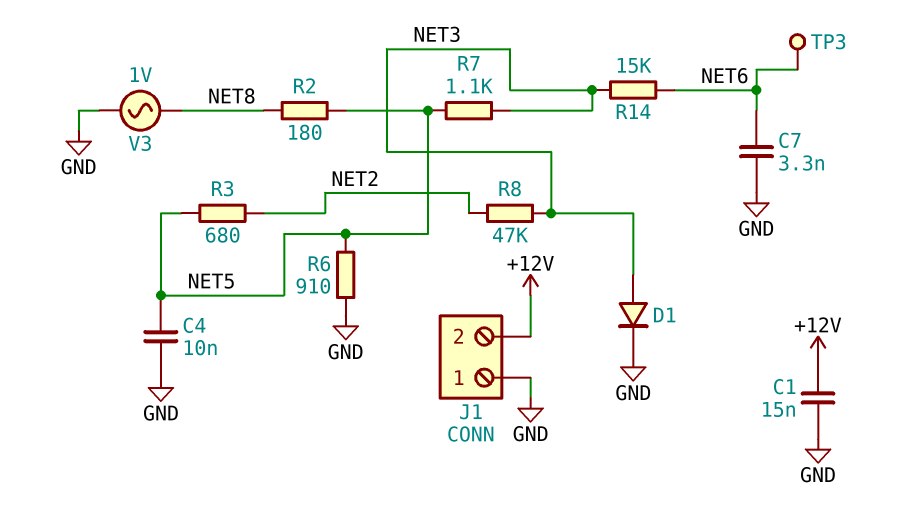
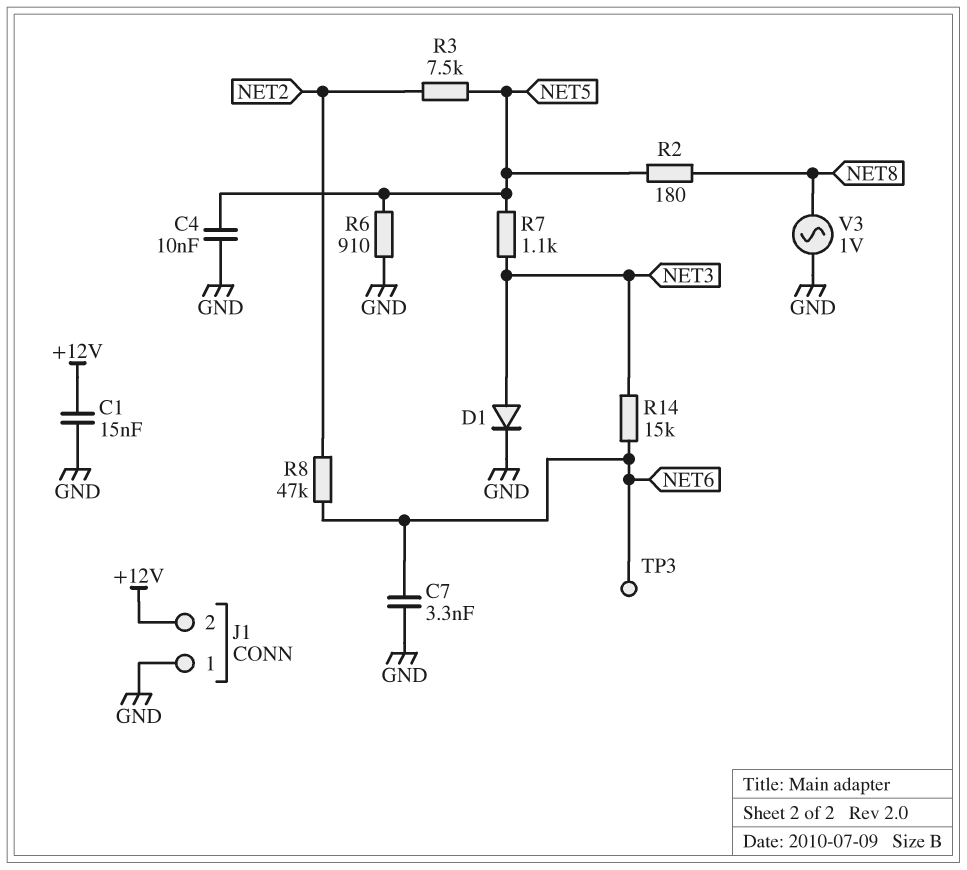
R3: 680 (NET2, NET5) -> 7.5k (NET2, NET5)
R8: 47k (NET2, NET3) -> 47k (NET2, NET6)

